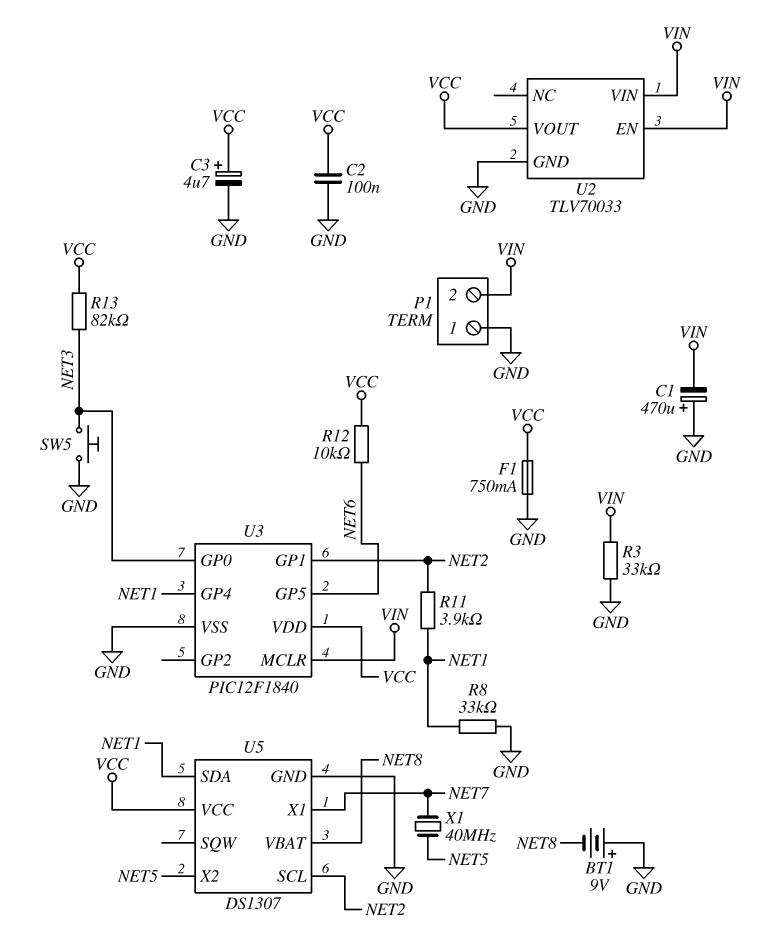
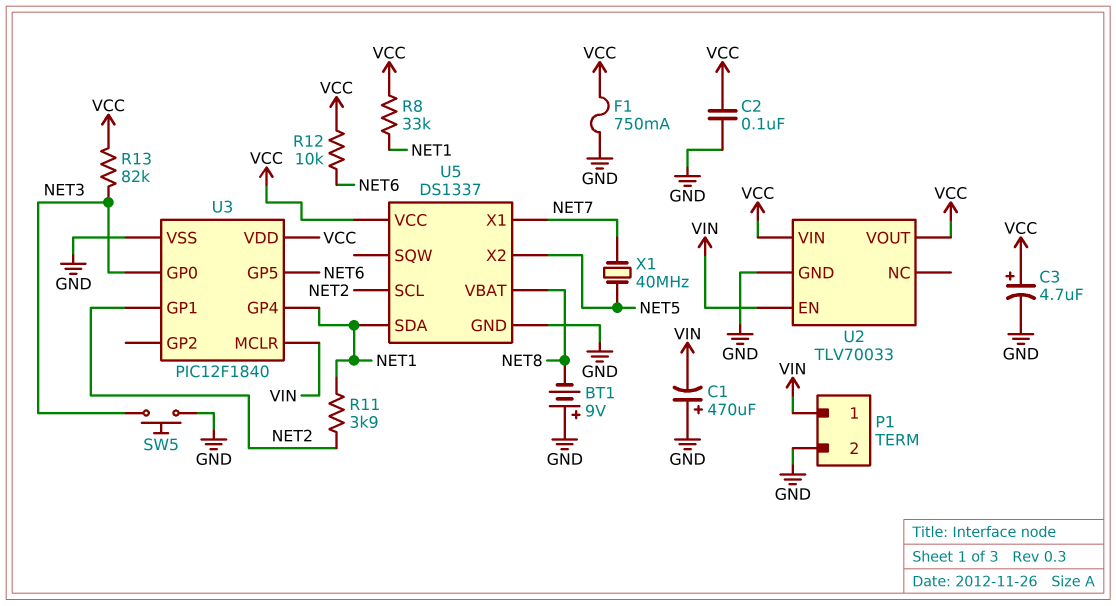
P1 pin 1: GND -> VIN
P1 pin 2: VIN -> GND
R3: 33k (GND, VIN) -> none
R8: 33k (GND, NET1) -> 33k (NET1, VCC)
U2 pin VIN: VIN -> VCC
U5: DS1307 -> DS1337

